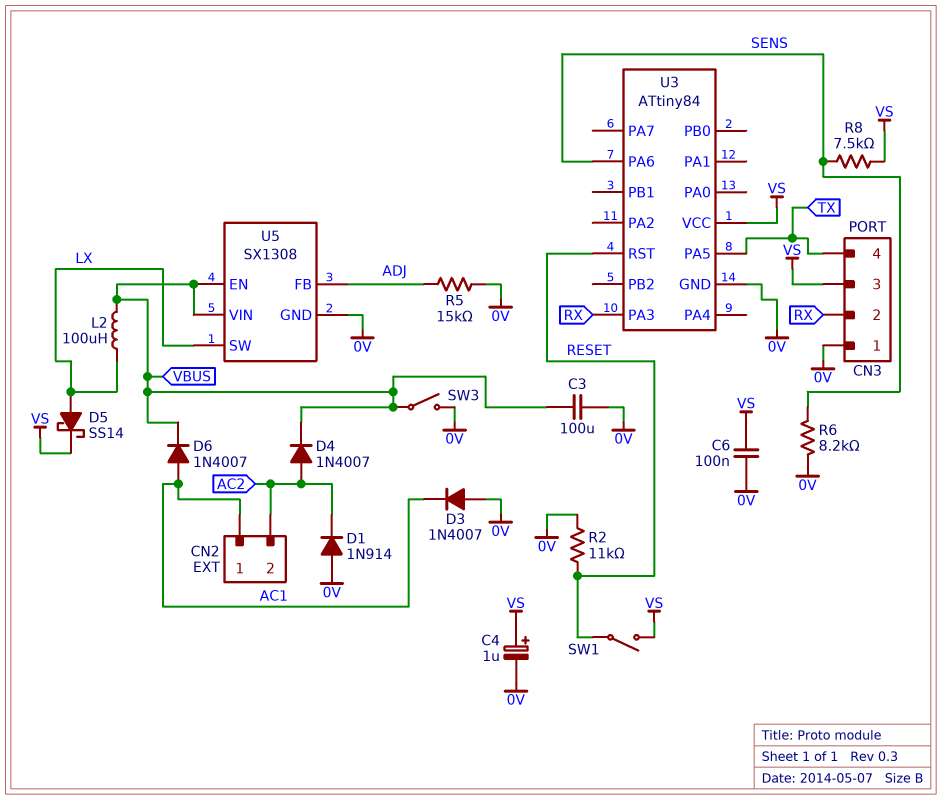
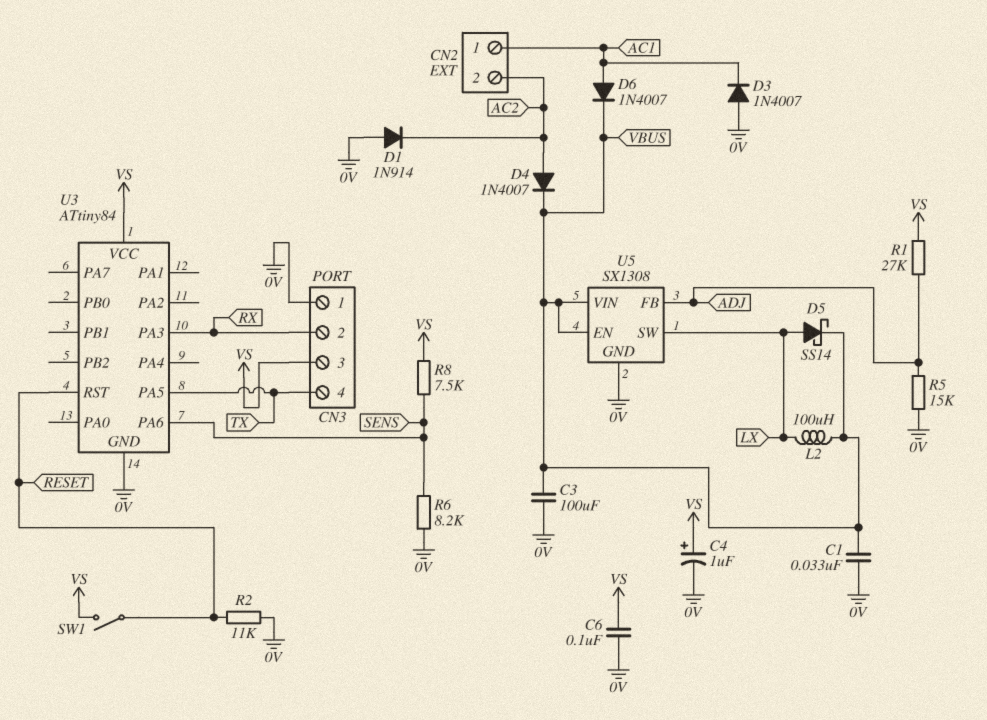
C1: none -> 33nF (0V, VBUS)
D5: schottky SS14 (A LX, K VS) -> schottky SS14 (A LX, K VBUS)
R1: none -> 27k (ADJ, VS)
SW3: switch (0V, VBUS) -> none

